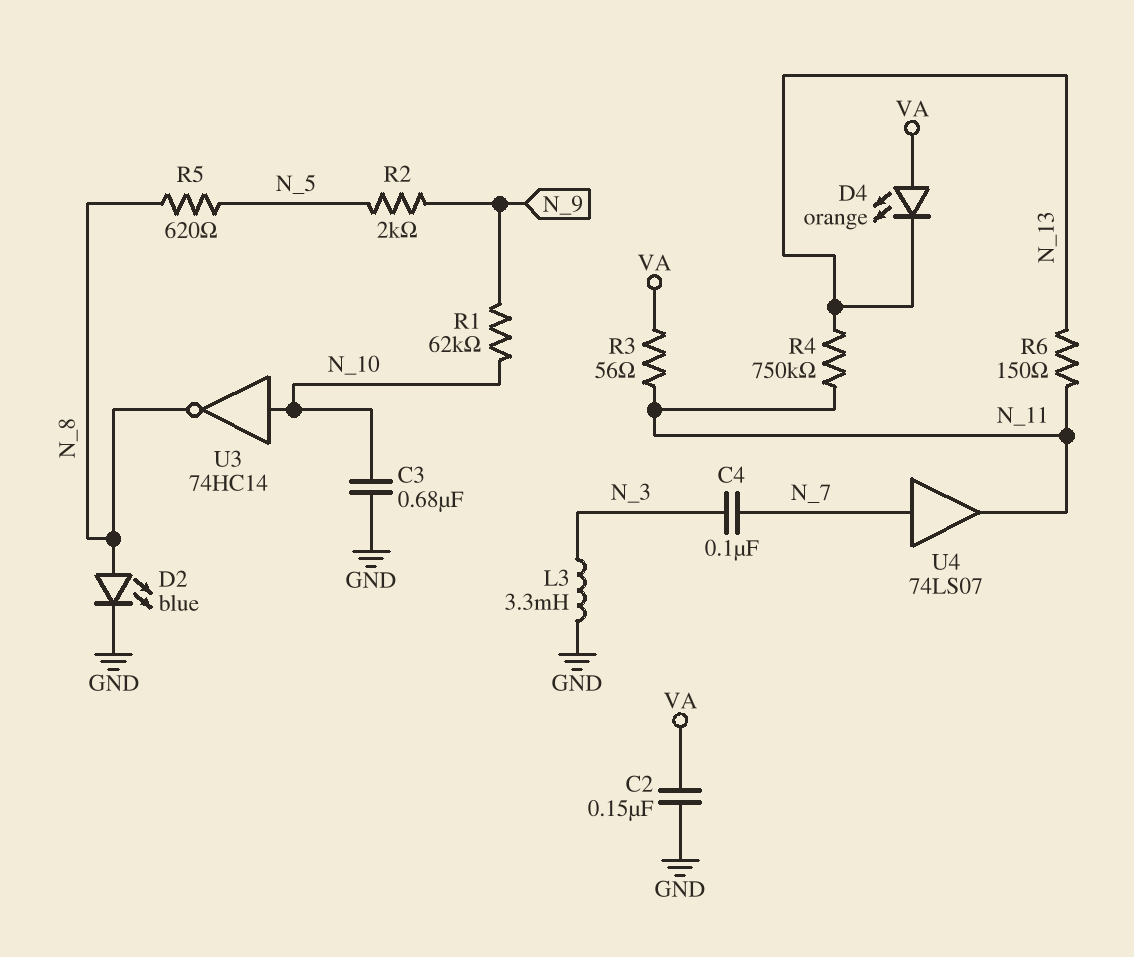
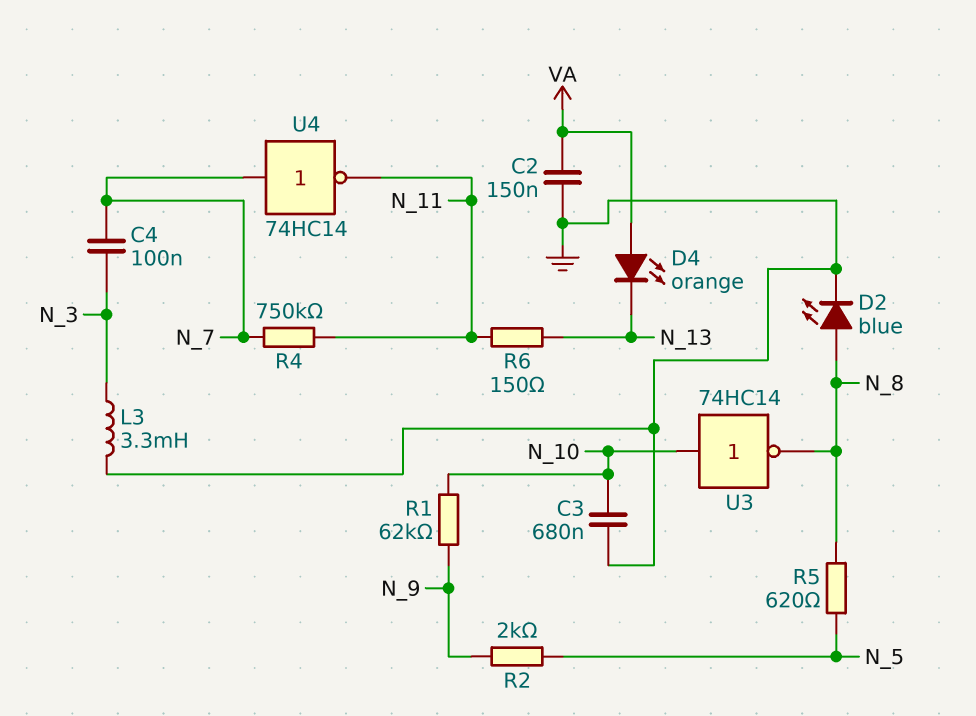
R3: 56 (N_11, VA) -> none
R4: 750k (N_11, N_13) -> 750k (N_7, N_11)
U4: buffer 74LS07 (in N_7, out N_11) -> NOT 74HC14 (in N_7, out N_11)

